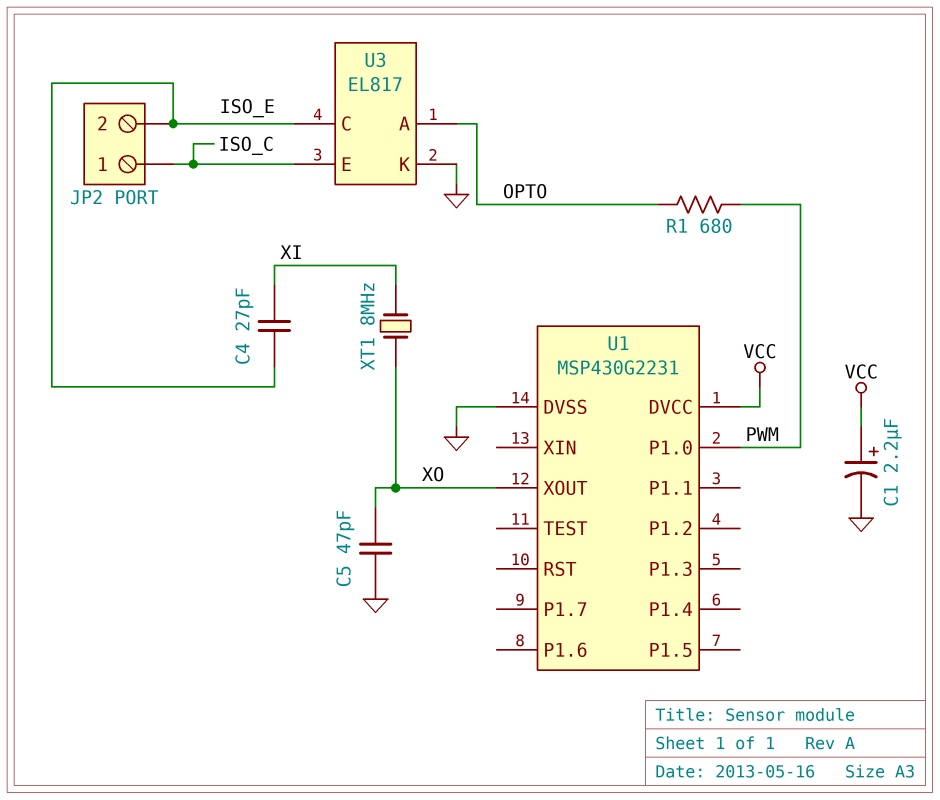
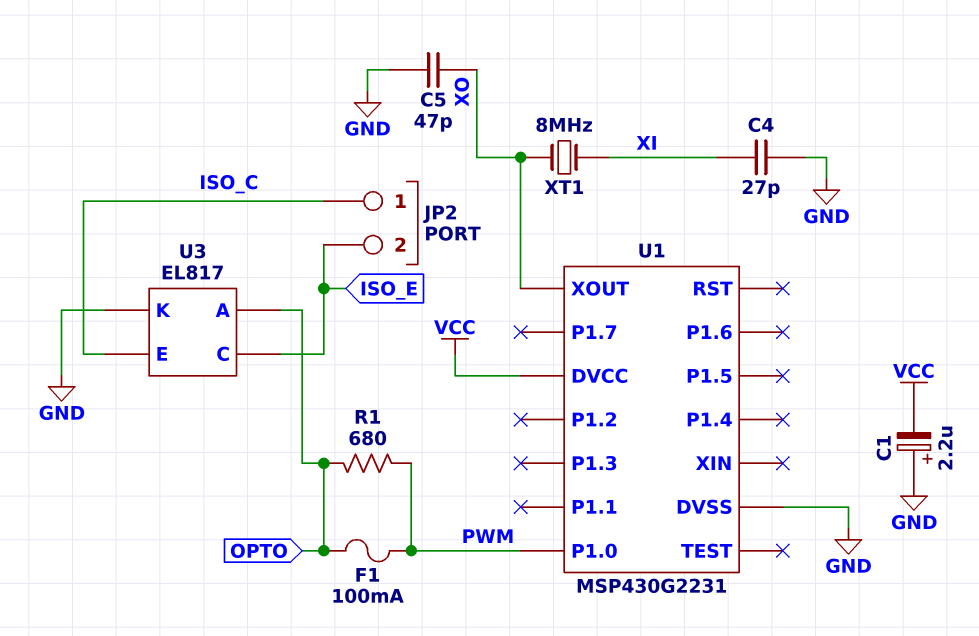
C1: 2.2uF (plus VCC, minus GND) -> 2.2uF (plus GND, minus VCC)
C4: 27pF (ISO_E, XI) -> 27pF (GND, XI)
F1: none -> 100mA (OPTO, PWM)

